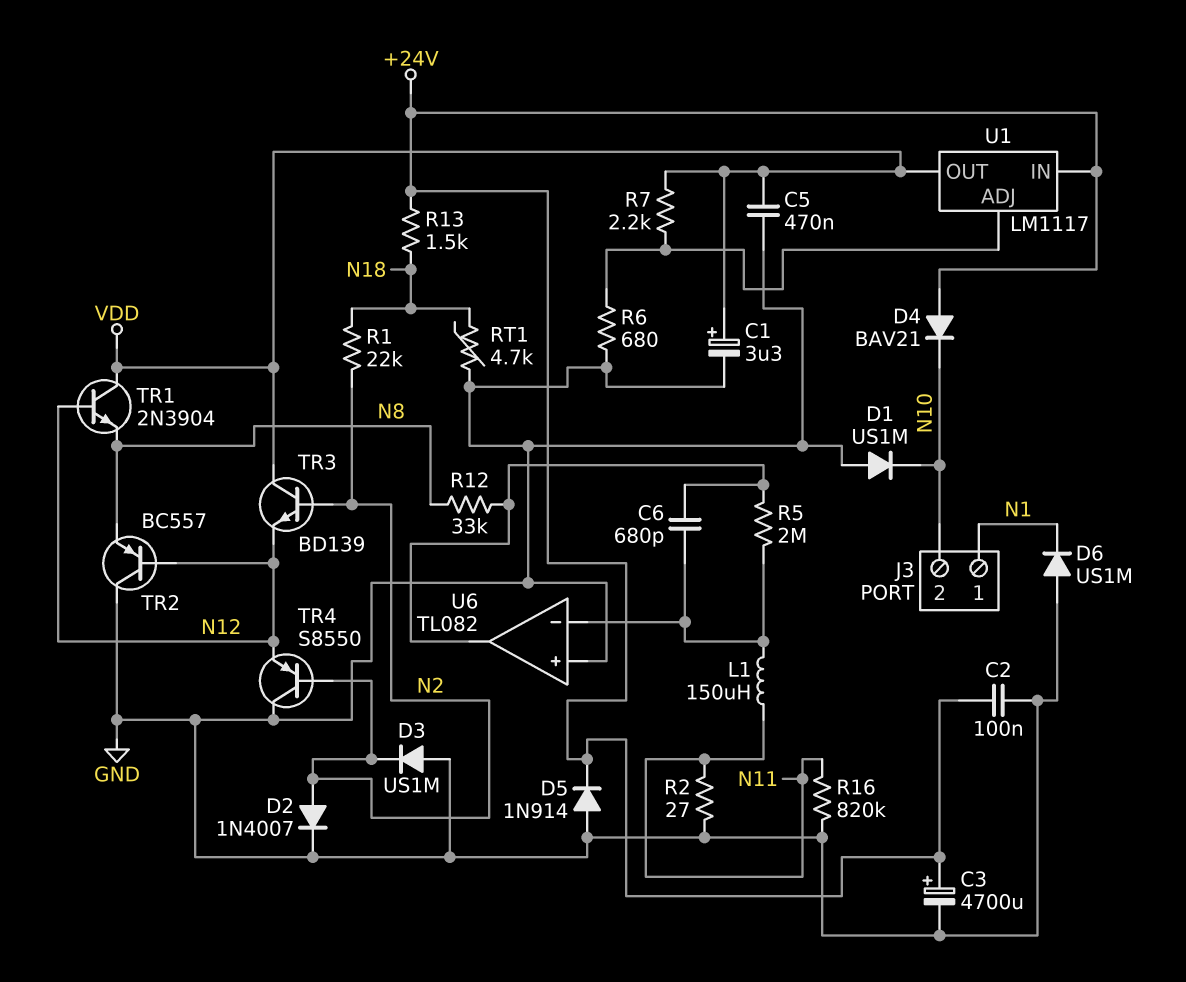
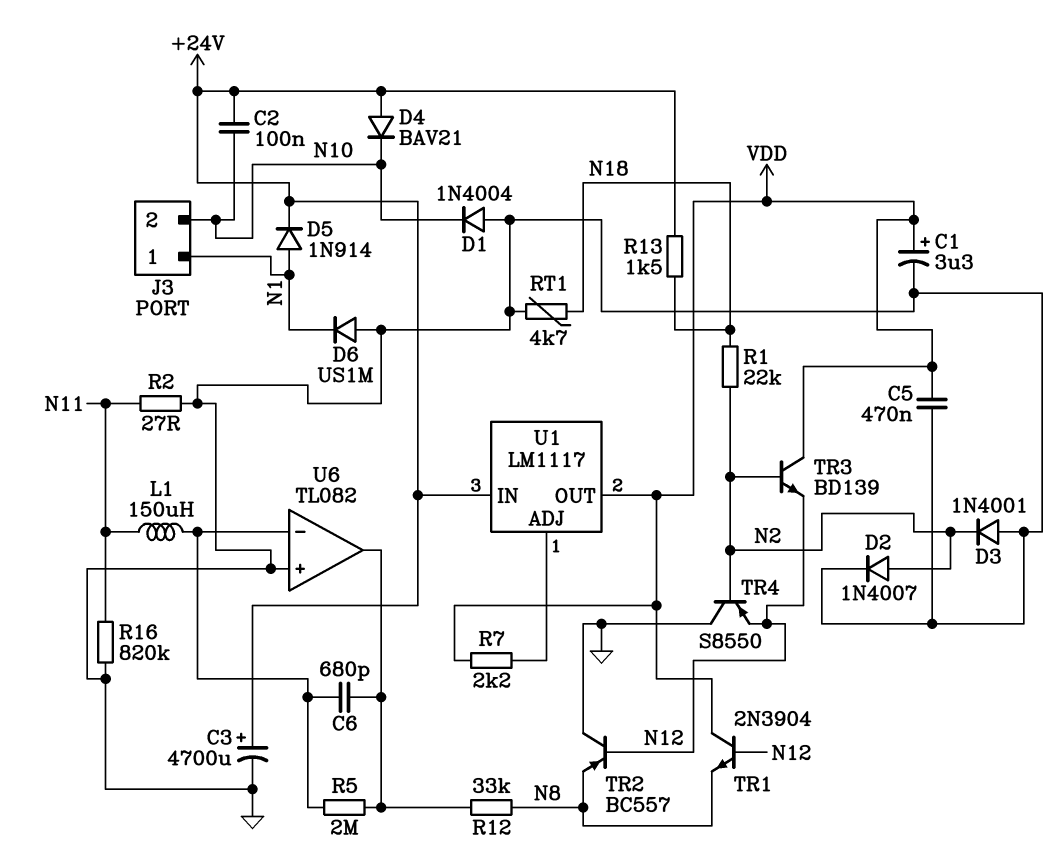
C2: 100nF (+24V, GND) -> 100nF (+24V, N10)
D1: diode US1M (A GND, K N10) -> diode 1N4004 (A GND, K N10)
D3: diode US1M (A GND, K N2) -> diode 1N4001 (A GND, K N2)
D5: diode 1N914 (A GND, K +24V) -> diode 1N914 (A N1, K +24V)
R6: 680 (GND, U1/ADJ) -> none

